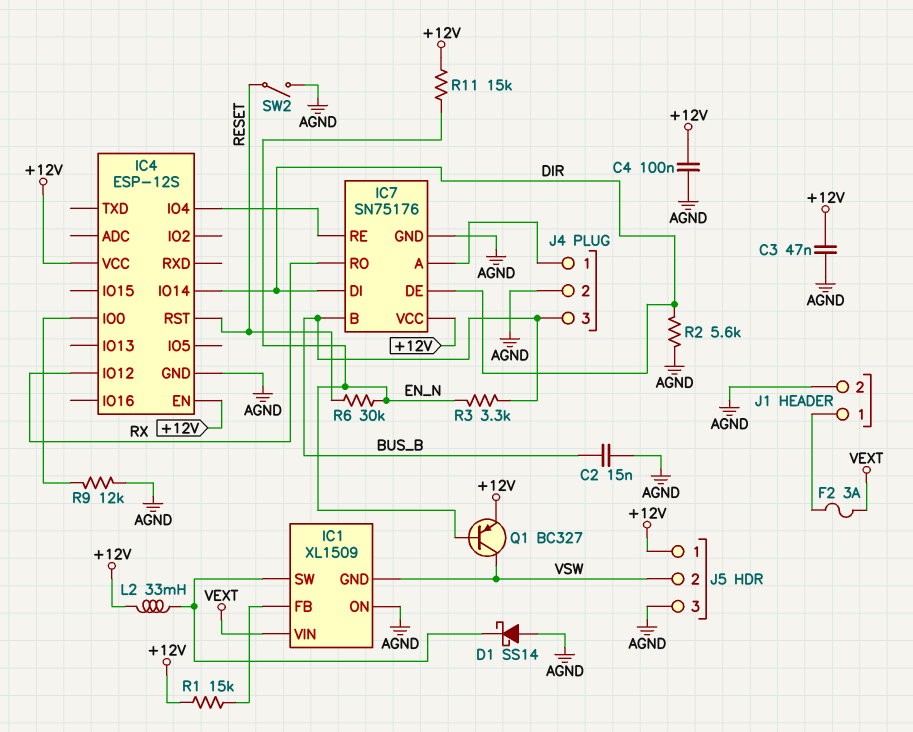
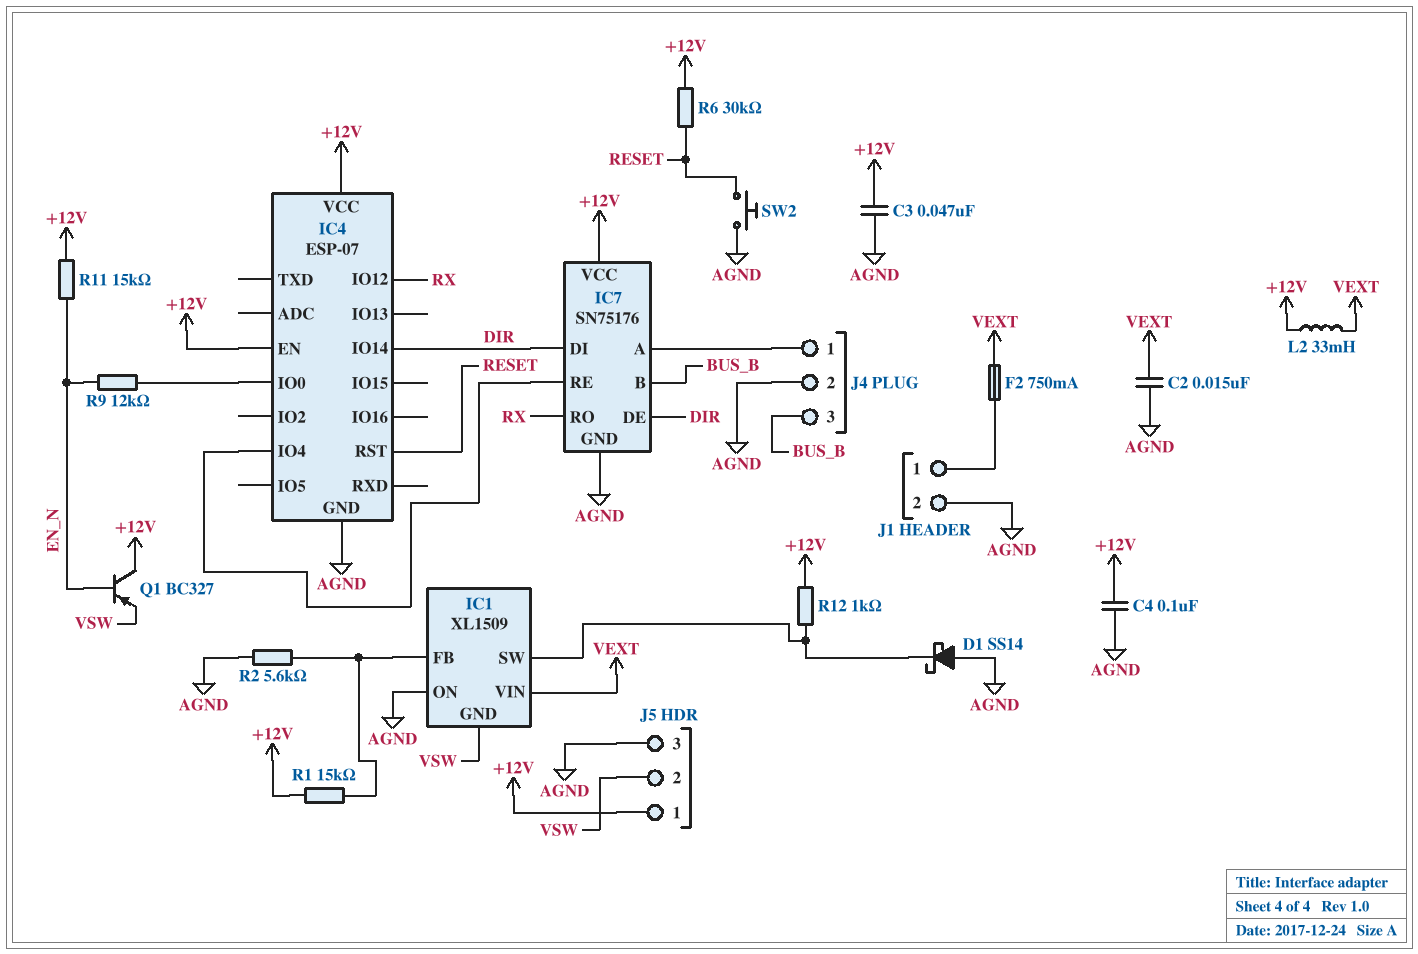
C2: 15nF (AGND, BUS_B) -> 15nF (AGND, VEXT)
F2: 3A (J1/1, VEXT) -> 750mA (J1/1, VEXT)
IC4: ESP-12S -> ESP-07
L2: 33mH (+12V, IC1/SW) -> 33mH (+12V, VEXT)
Q1: PNP BC327 (B EN_N, C VSW, E +12V) -> PNP BC327 (B EN_N, C +12V, E VSW)
R2: 5.6k (AGND, DIR) -> 5.6k (AGND, IC1/FB)
R3: 3.3k (BUS_B, EN_N) -> none
R6: 30k (EN_N, RESET) -> 30k (+12V, RESET)
R9: 12k (AGND, IC4/IO0) -> 12k (EN_N, IC4/IO0)
R12: none -> 1k (+12V, IC1/SW)
SW2: switch (AGND, RESET) -> button (AGND, RESET)

